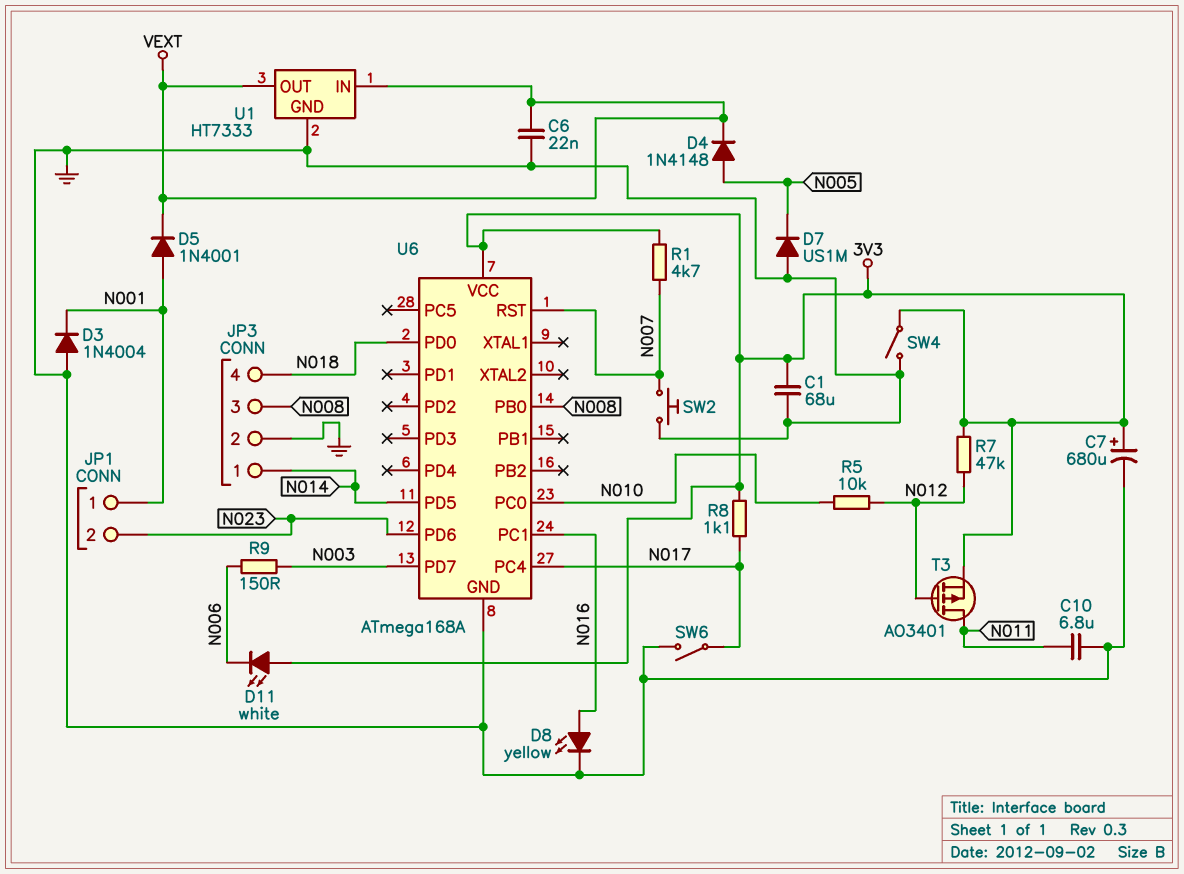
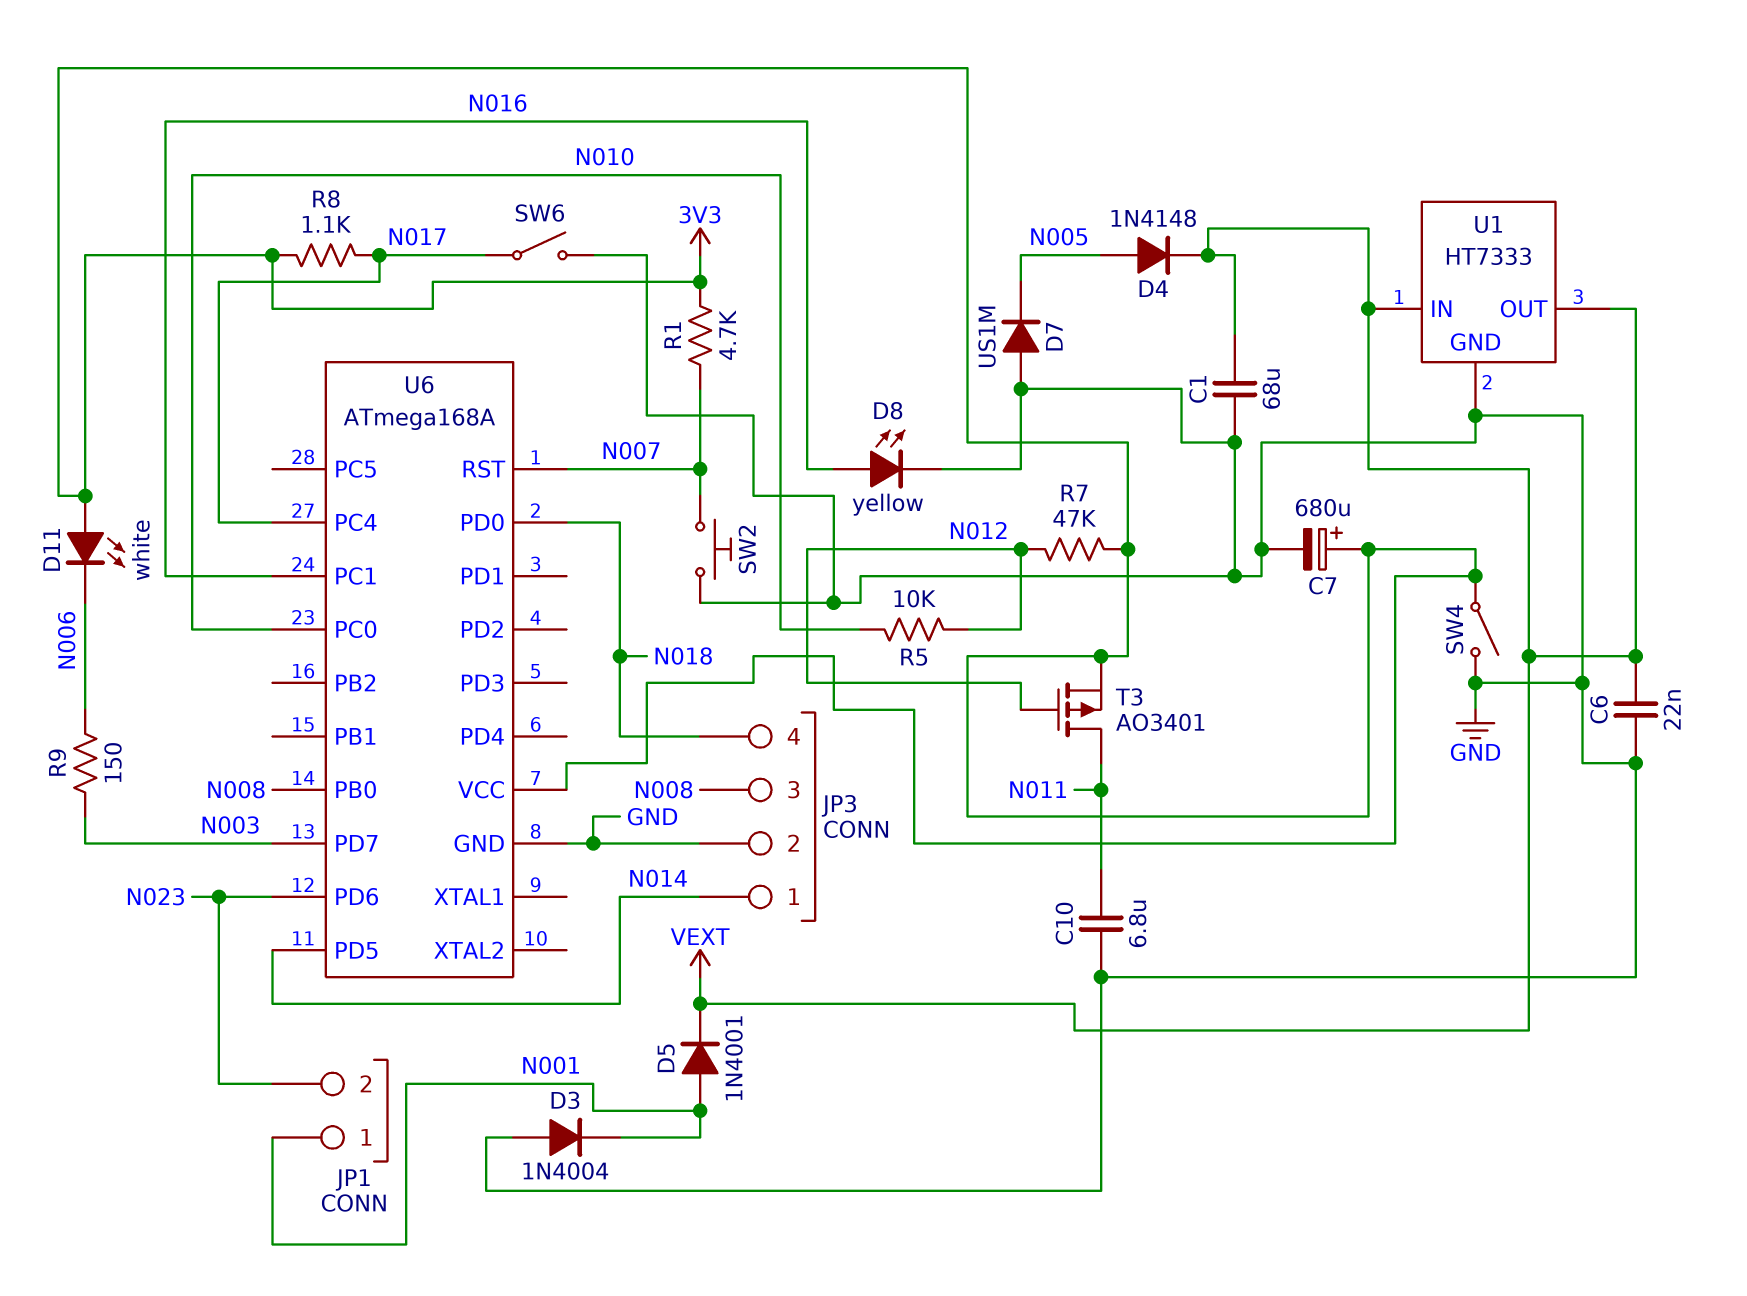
C1: 68uF (3V3, GND) -> 68uF (GND, VEXT)

